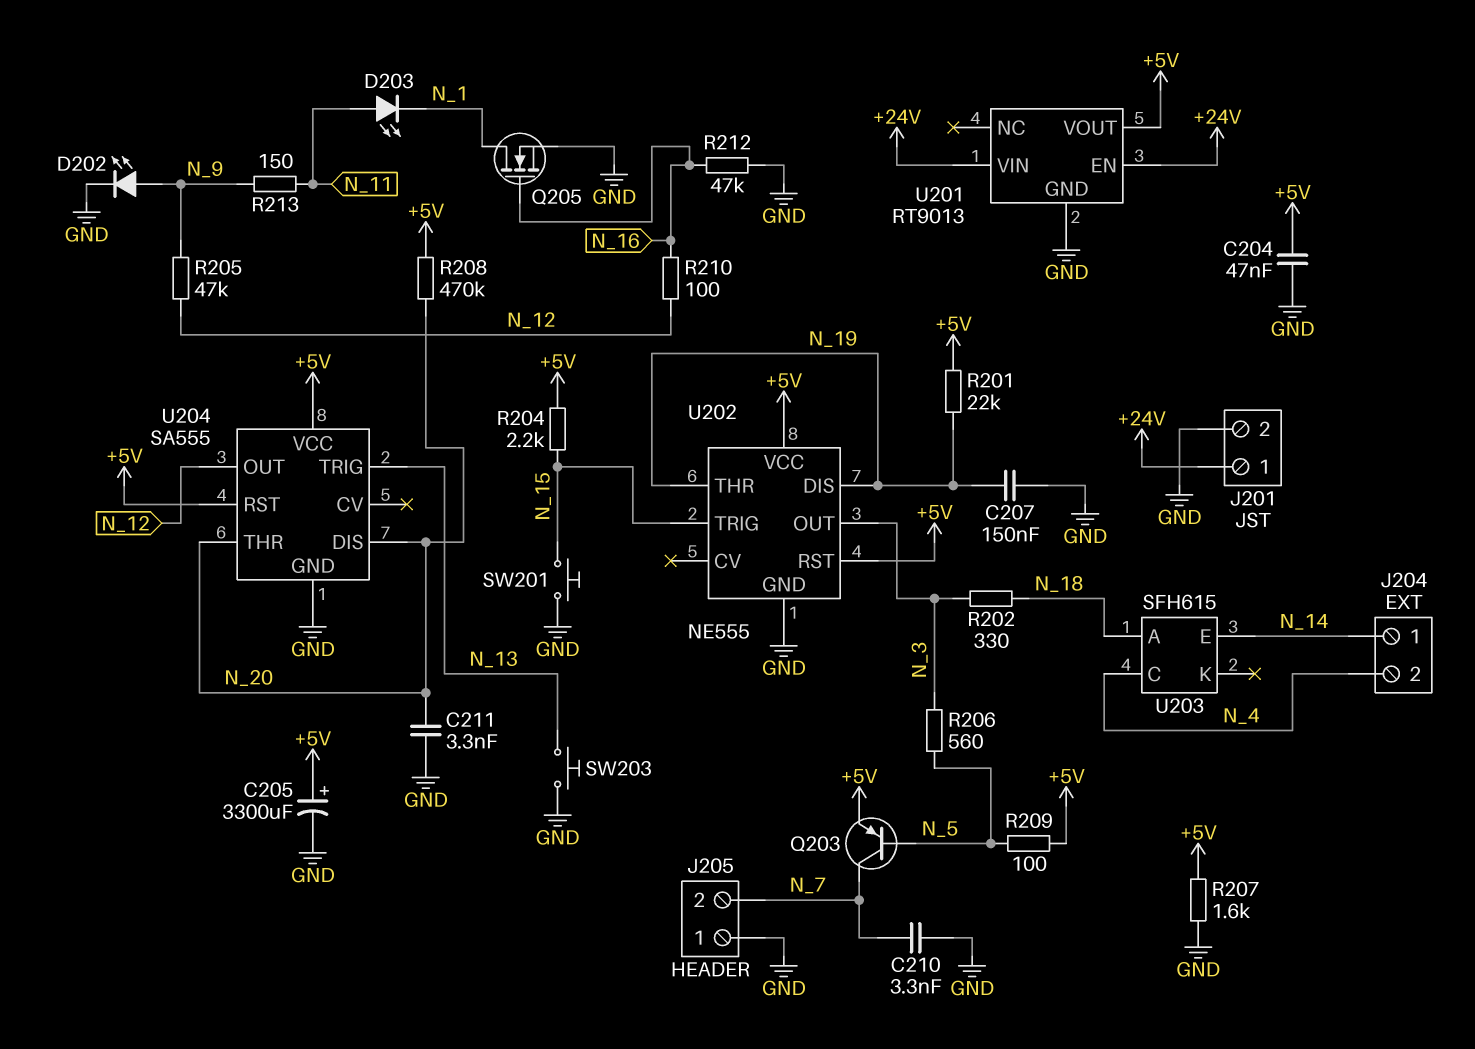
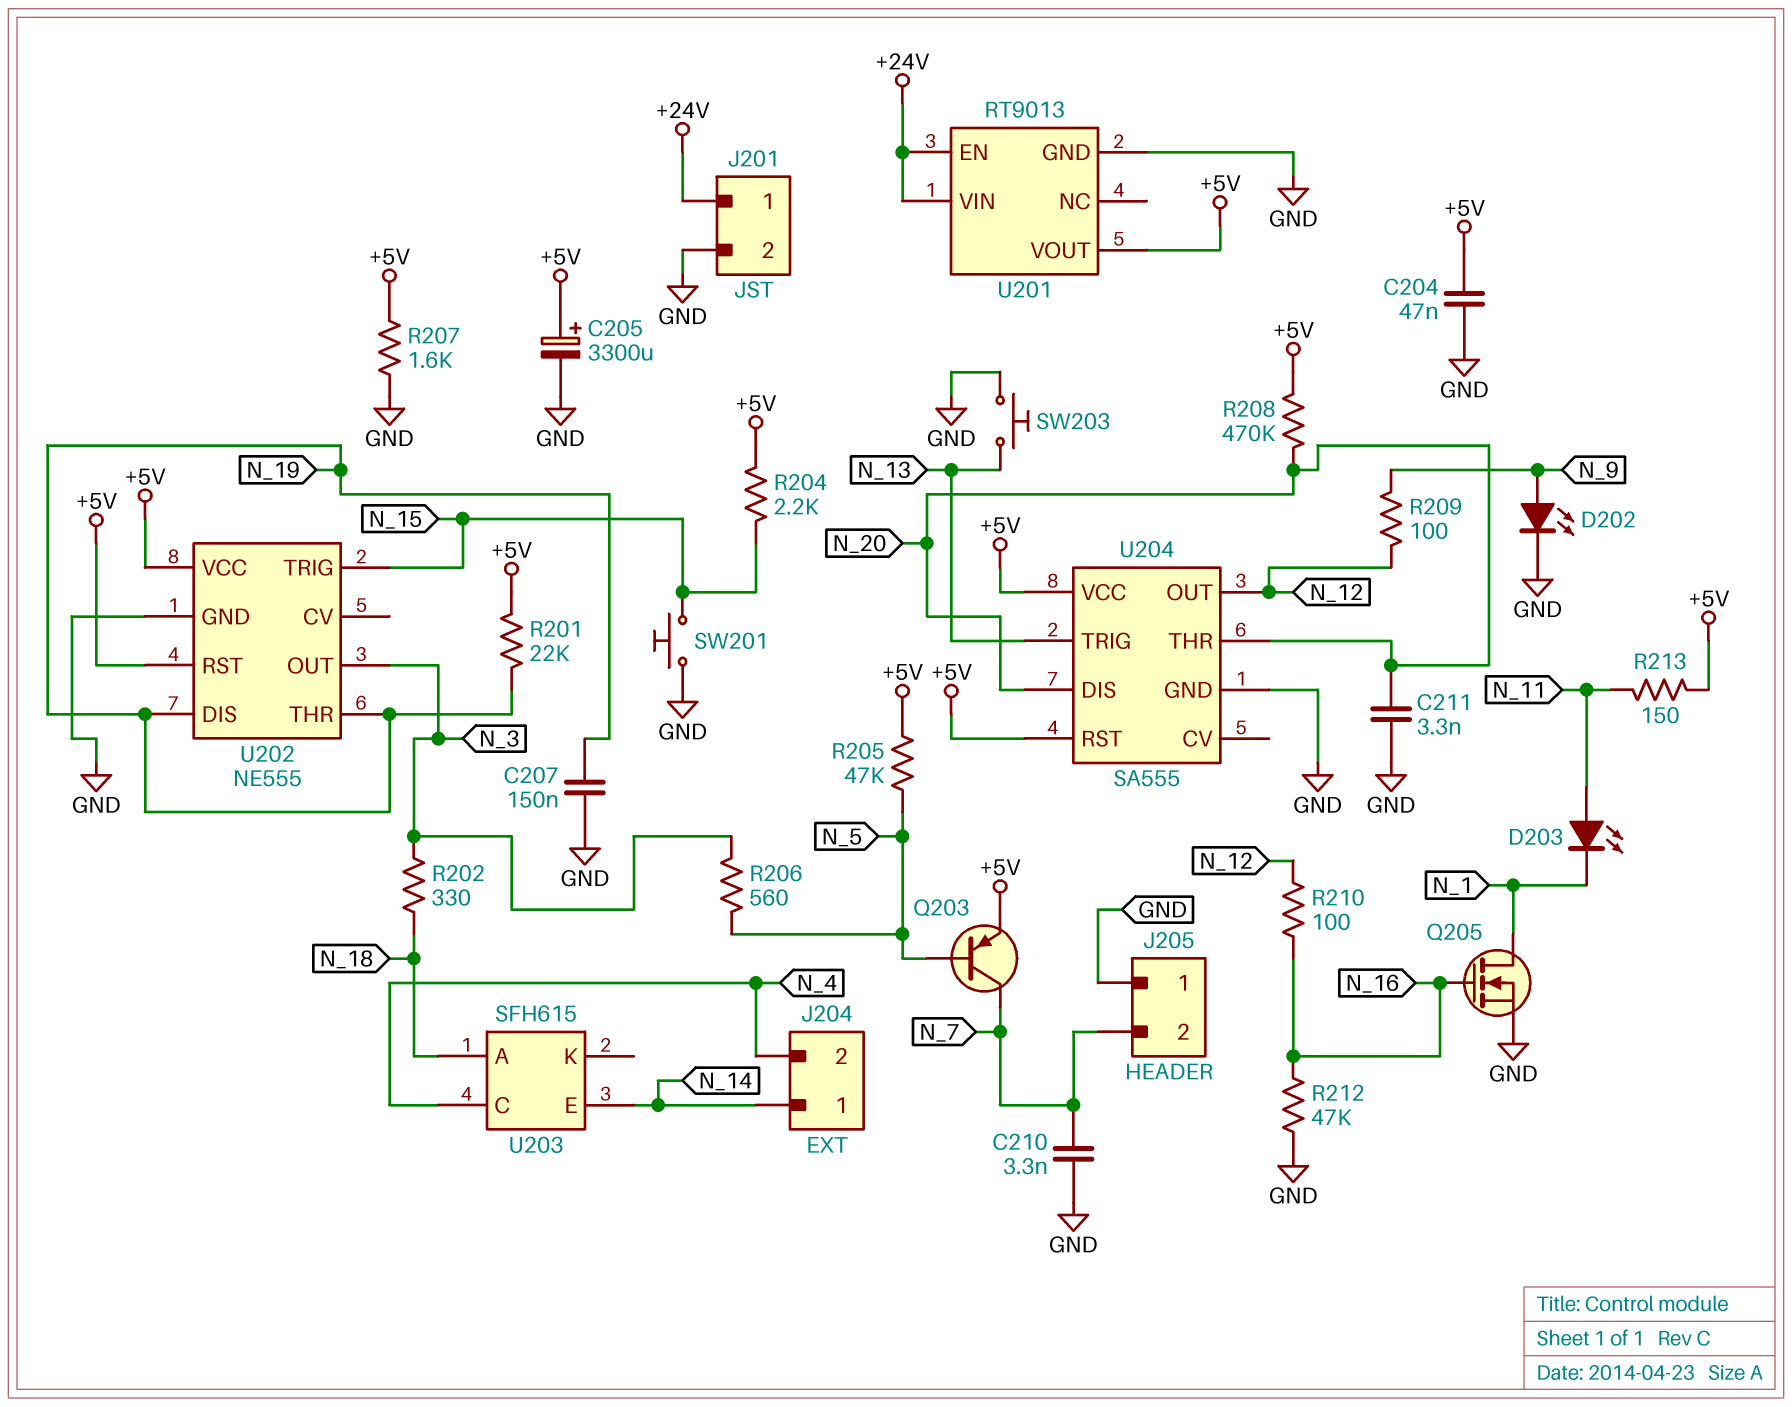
R205: 47k (N_9, N_12) -> 47k (+5V, N_5)
R209: 100 (+5V, N_5) -> 100 (N_9, N_12)
R213: 150 (N_9, N_11) -> 150 (+5V, N_11)

